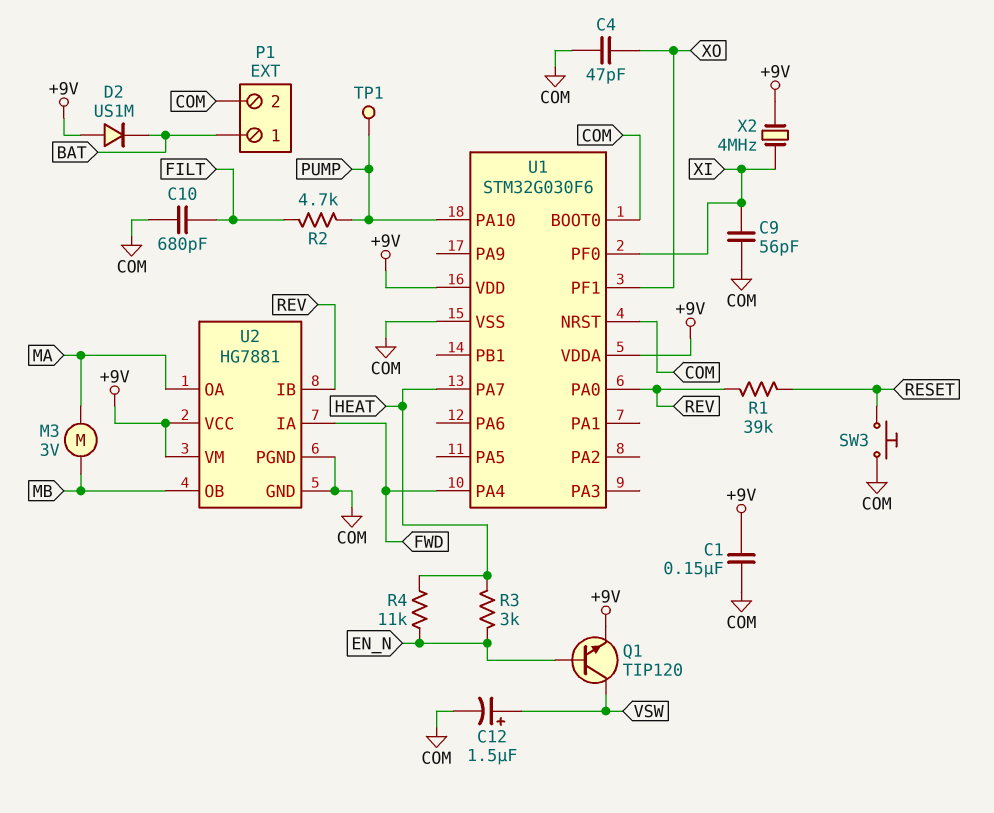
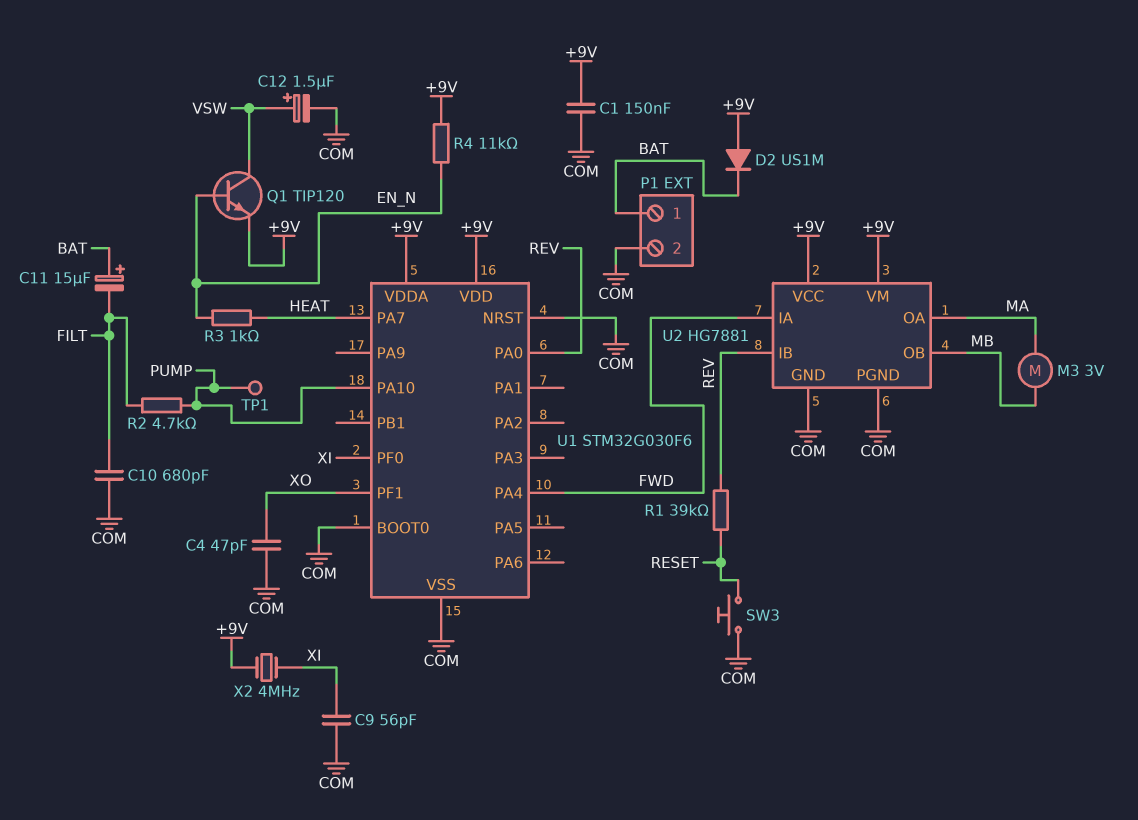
C11: none -> 15uF (plus BAT, minus FILT)
R3: 3k (EN_N, HEAT) -> 1k (EN_N, HEAT)
R4: 11k (EN_N, HEAT) -> 11k (+9V, EN_N)

